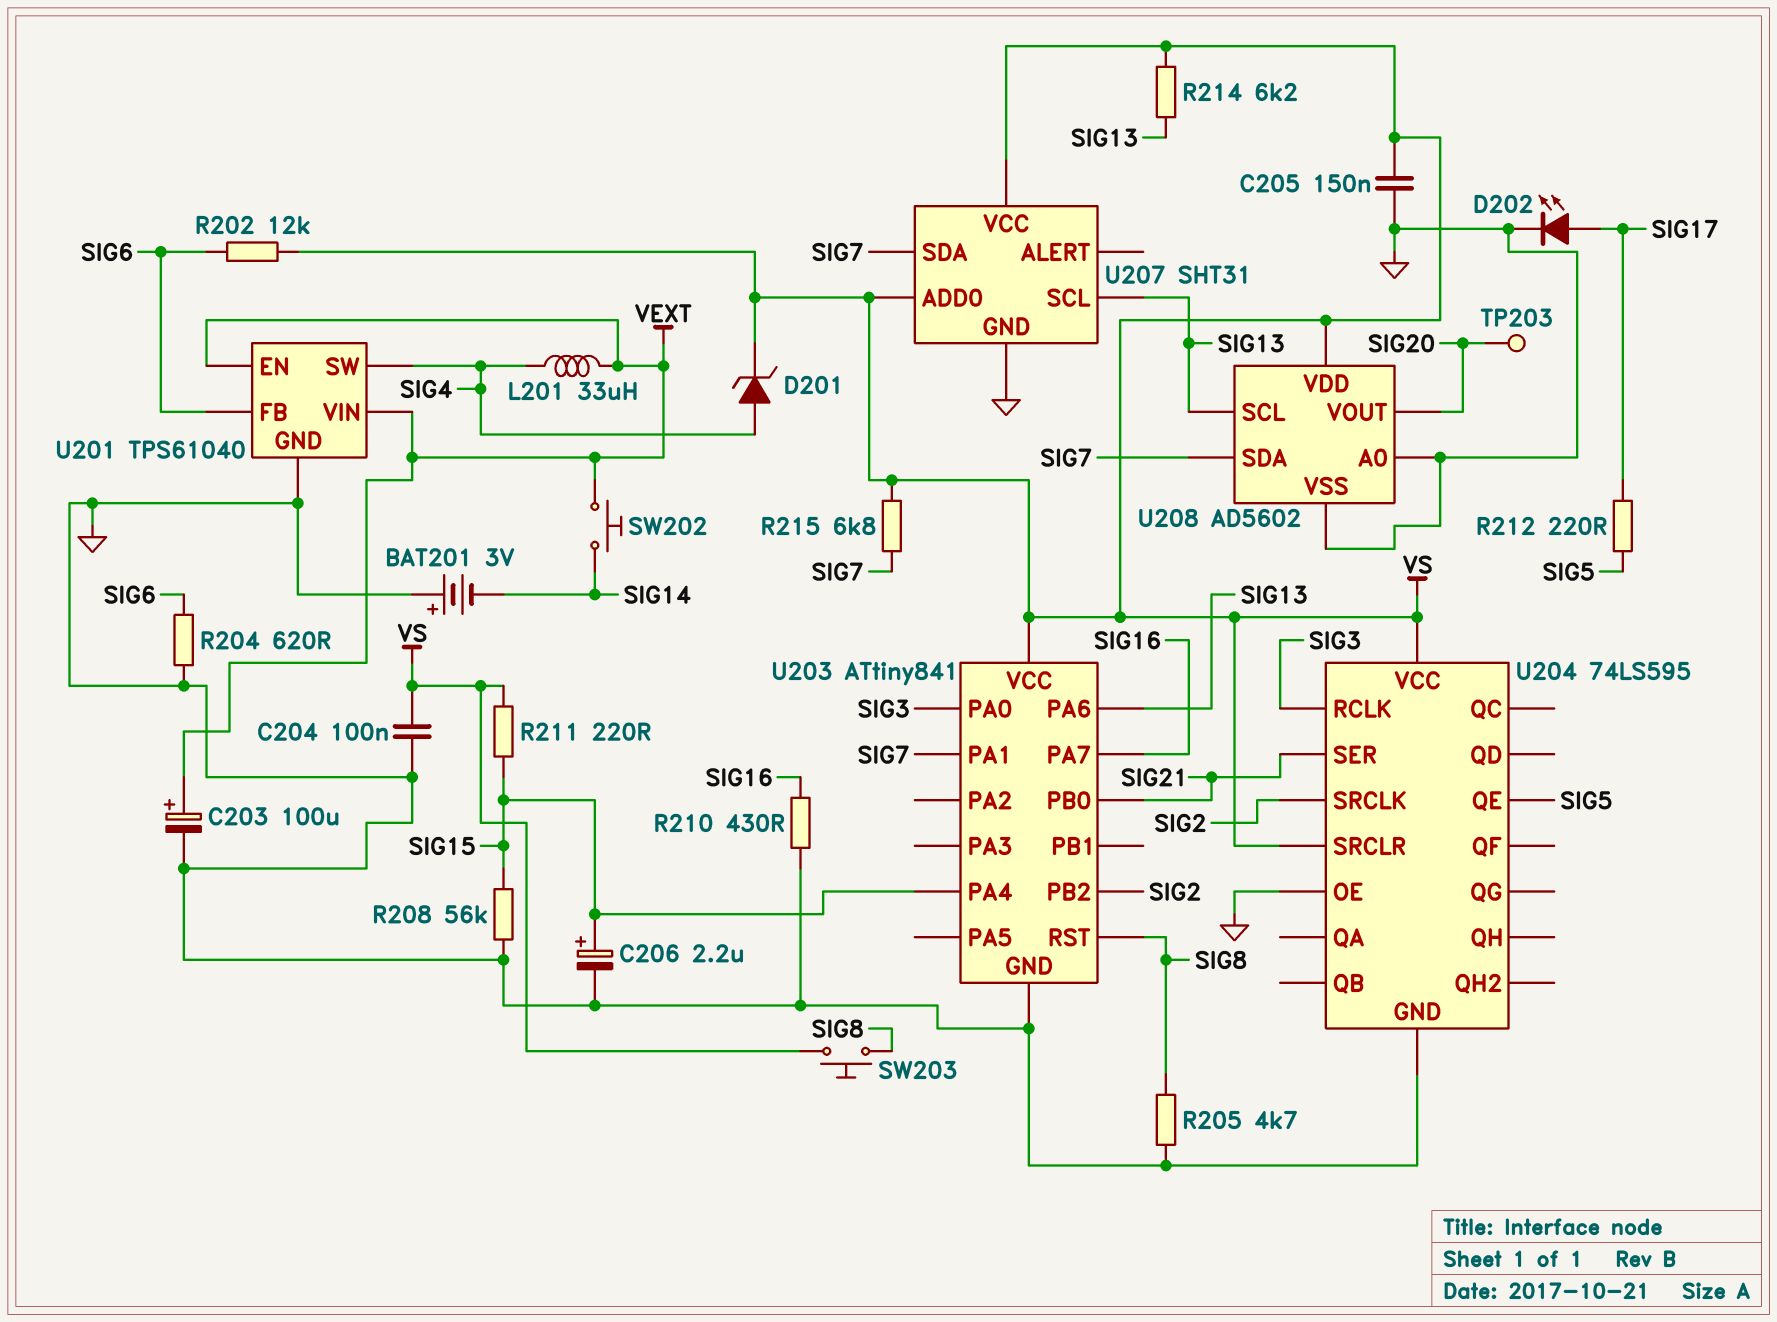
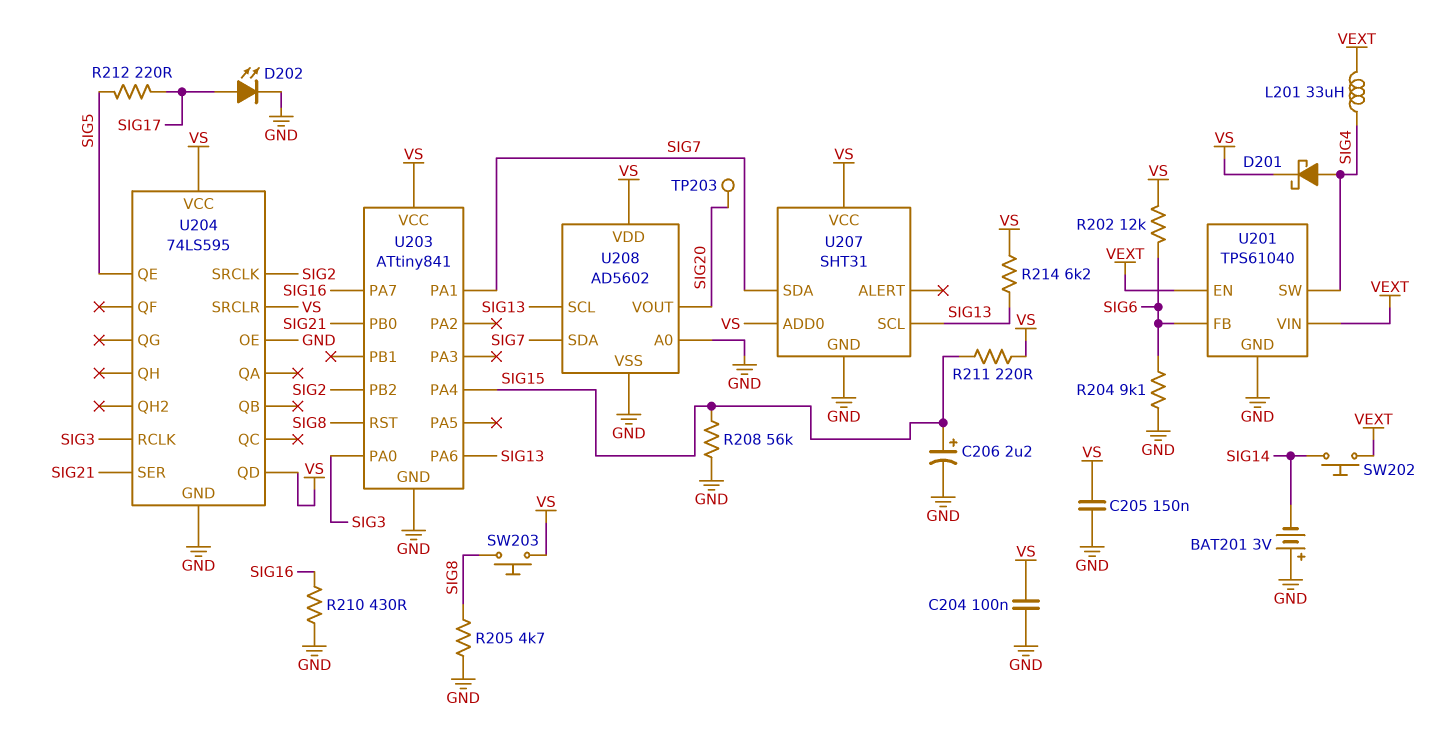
C203: 100uF (plus VEXT, minus GND) -> none
D201: zener (A SIG4, K VS) -> schottky (A SIG4, K VS)
R204: 620 (GND, SIG6) -> 9.1k (GND, SIG6)
R215: 6.8k (SIG7, VS) -> none
U204 pin QD: none -> VS

